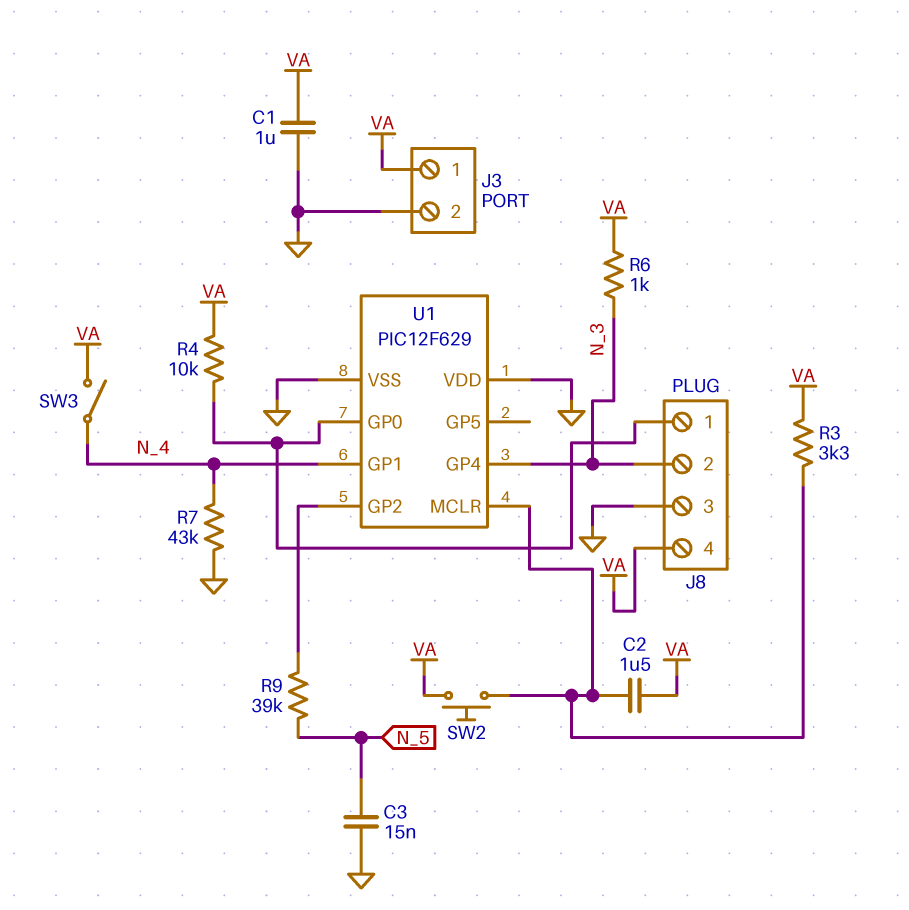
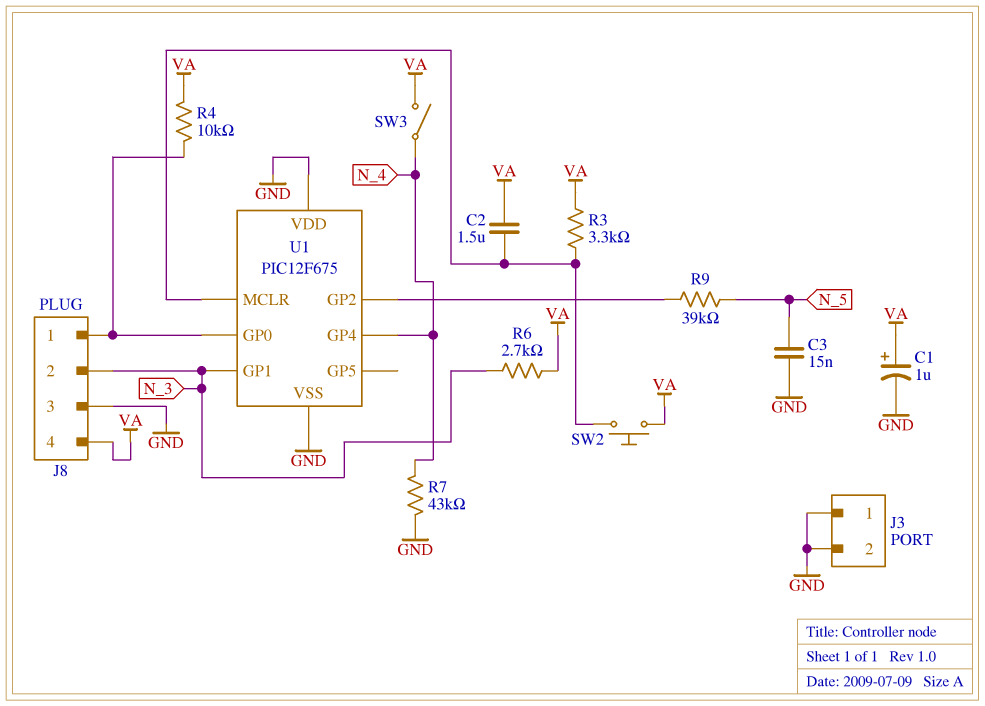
C1: 1uF (GND, VA) -> 1uF (plus VA, minus GND)
J3 pin 1: VA -> GND
R6: 1k (N_3, VA) -> 2.7k (N_3, VA)
U1: PIC12F629 -> PIC12F675
U1 pin GP1: N_4 -> N_3
U1 pin GP4: N_3 -> N_4

